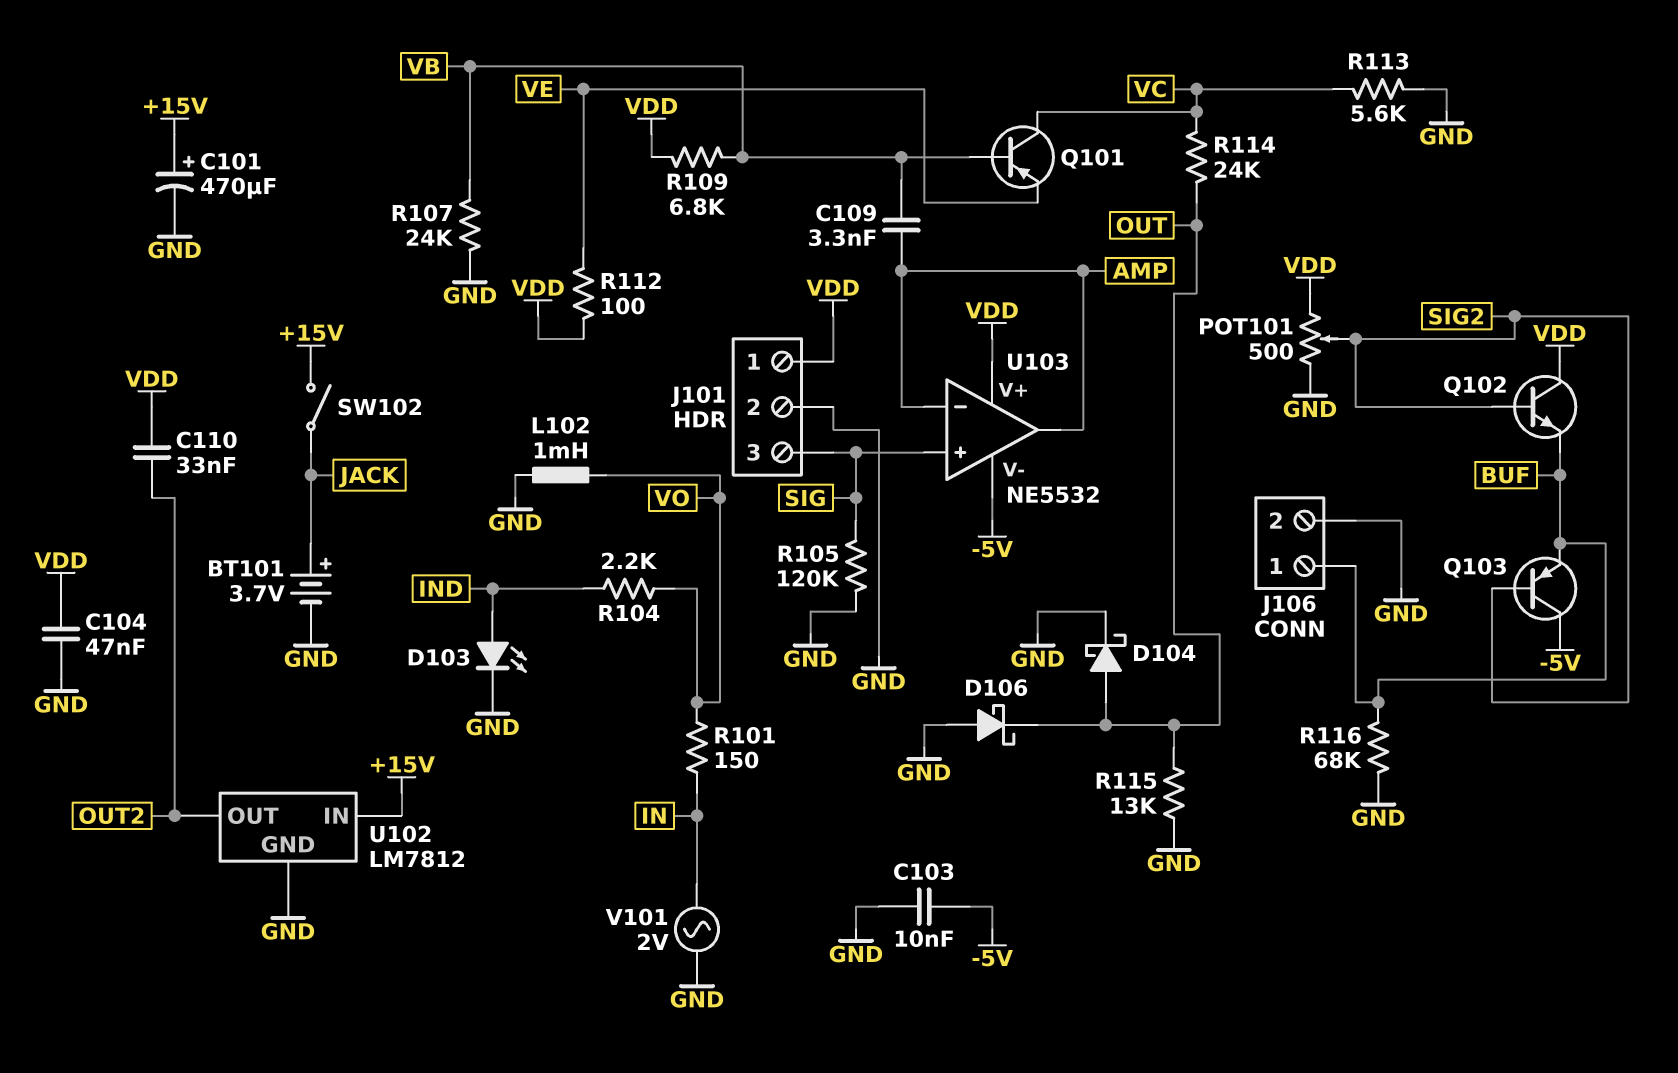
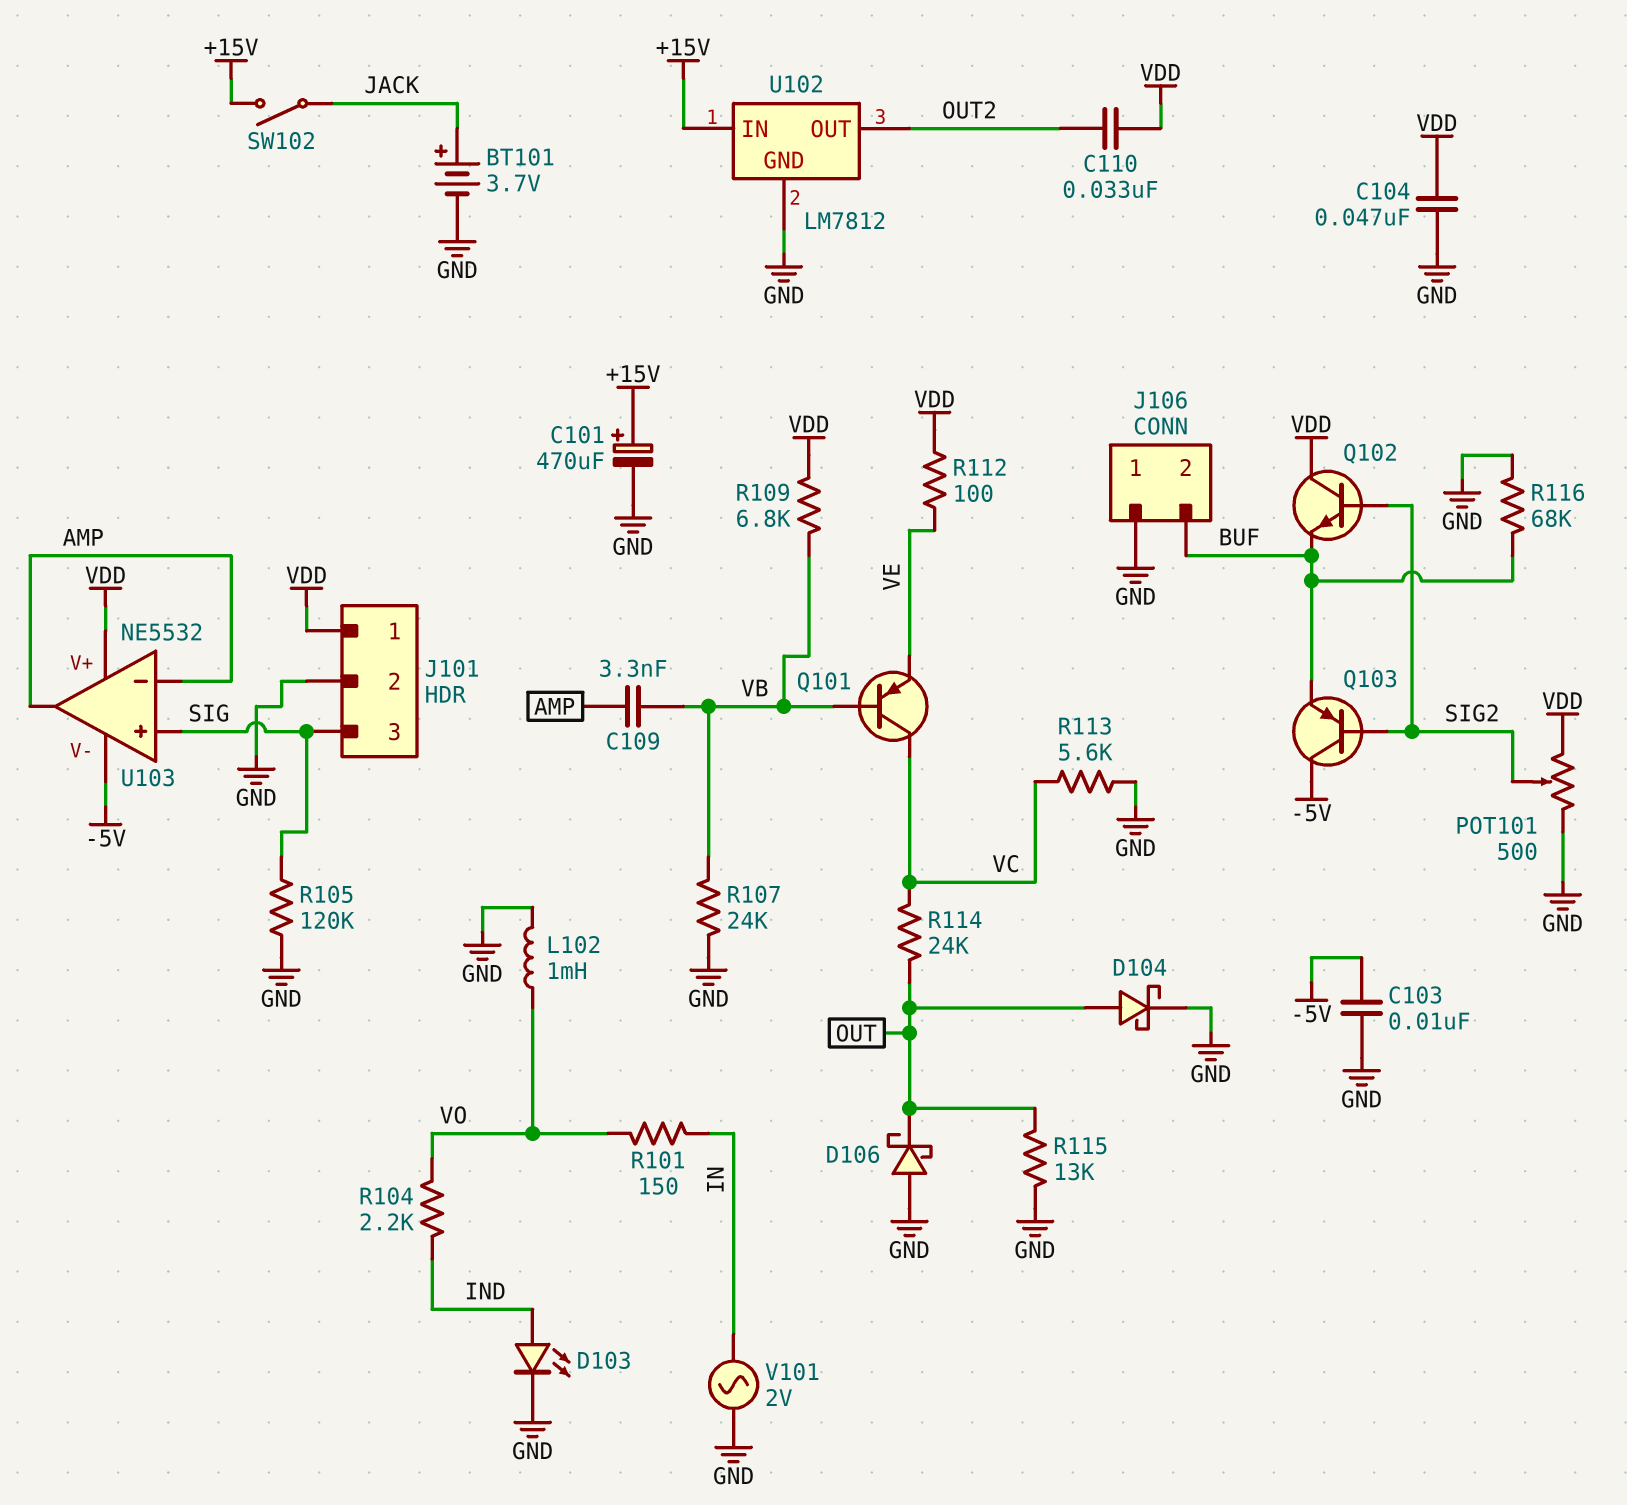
J106 pin 1: BUF -> GND
J106 pin 2: GND -> BUF

